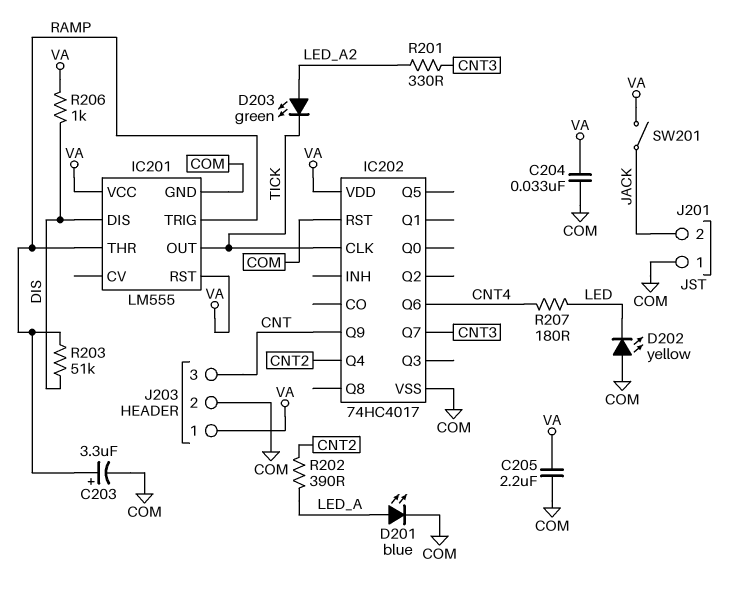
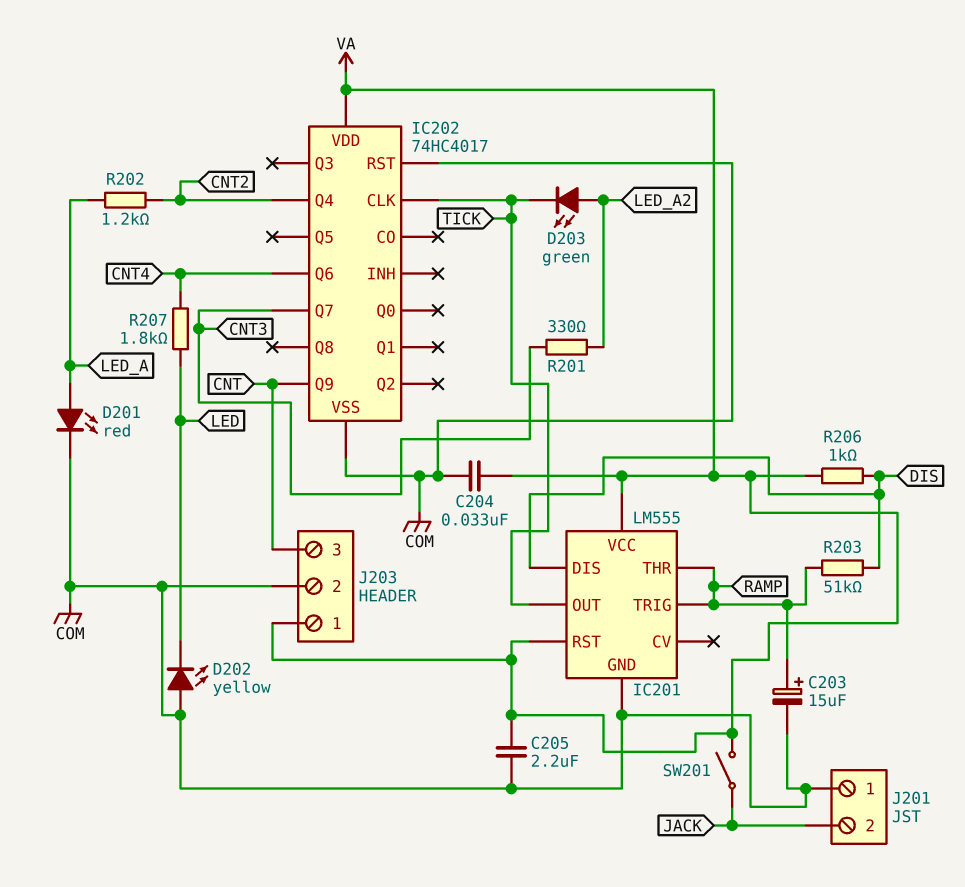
C203: 3.3uF (plus RAMP, minus COM) -> 15uF (plus RAMP, minus COM)
D201: LED blue (A LED_A, K COM) -> LED red (A LED_A, K COM)
R202: 390 (CNT2, LED_A) -> 1.2k (CNT2, LED_A)
R207: 180 (CNT4, LED) -> 1.8k (CNT4, LED)

